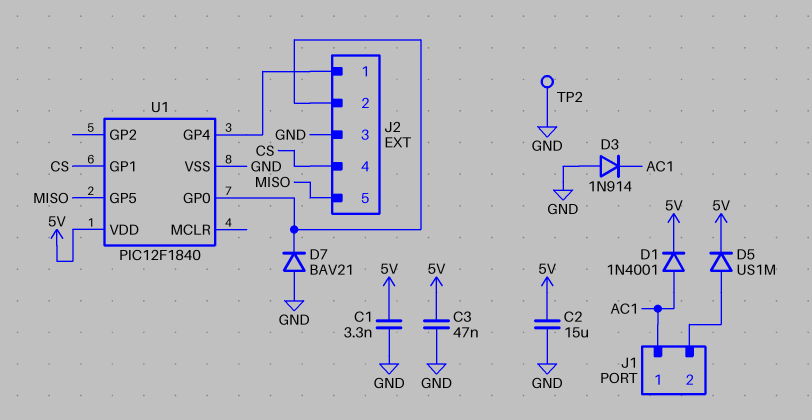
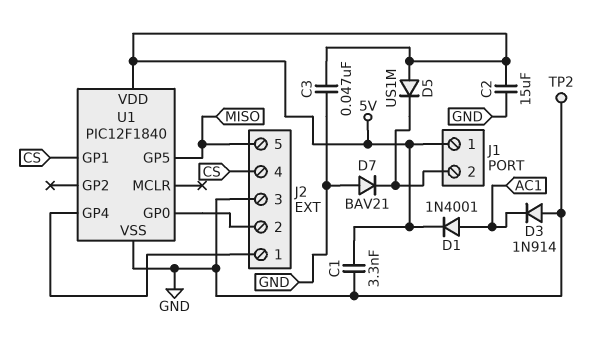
D5: diode US1M (A J1/2, K 5V) -> diode US1M (A 5V, K J1/2)
D7: diode BAV21 (A GND, K J2/2) -> diode BAV21 (A GND, K J1/2)
J1 pin 1: AC1 -> 5V

